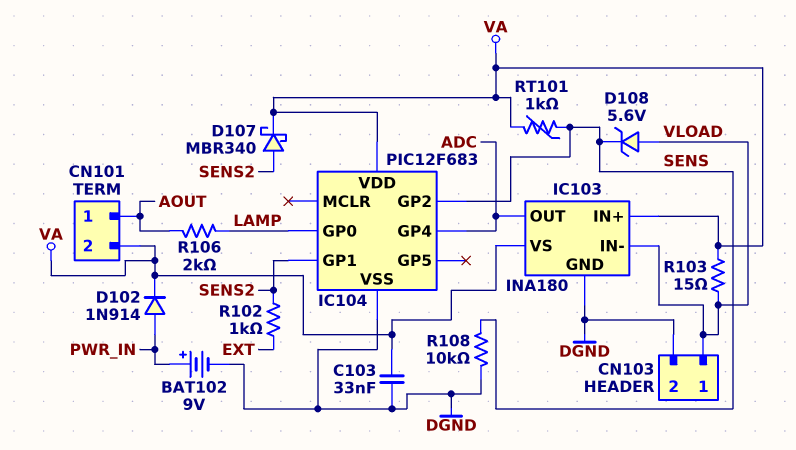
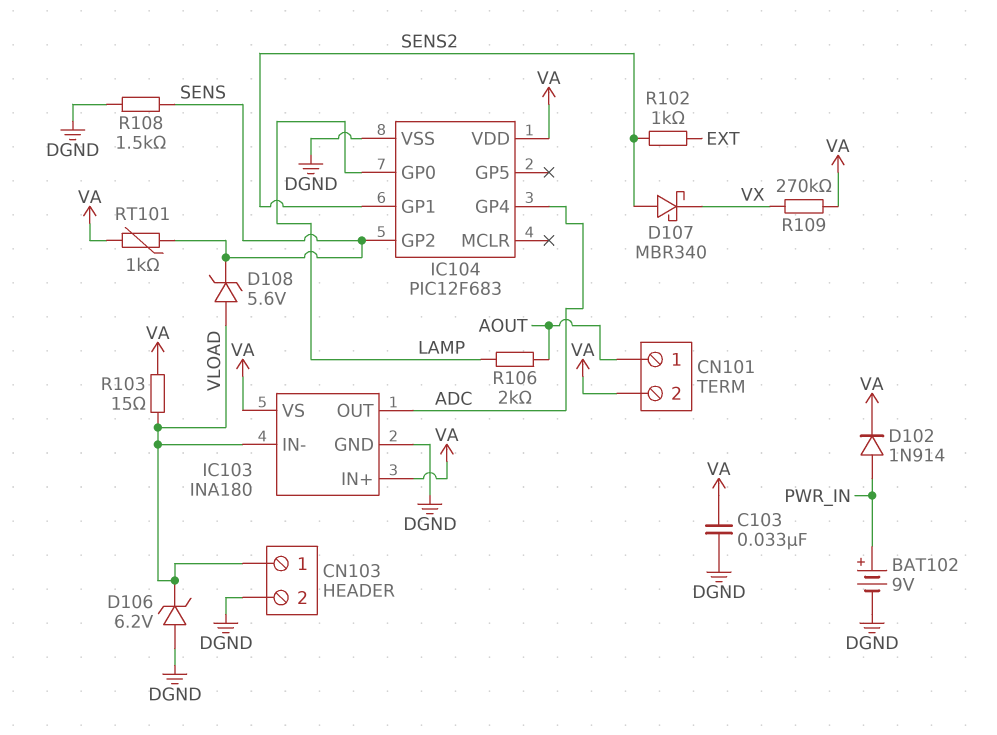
D106: none -> zener 6.2V (A DGND, K VLOAD)
D107: schottky MBR340 (A SENS2, K VA) -> schottky MBR340 (A SENS2, K VX)
R108: 10k (DGND, SENS) -> 1.5k (DGND, SENS)
R109: none -> 270k (VA, VX)

